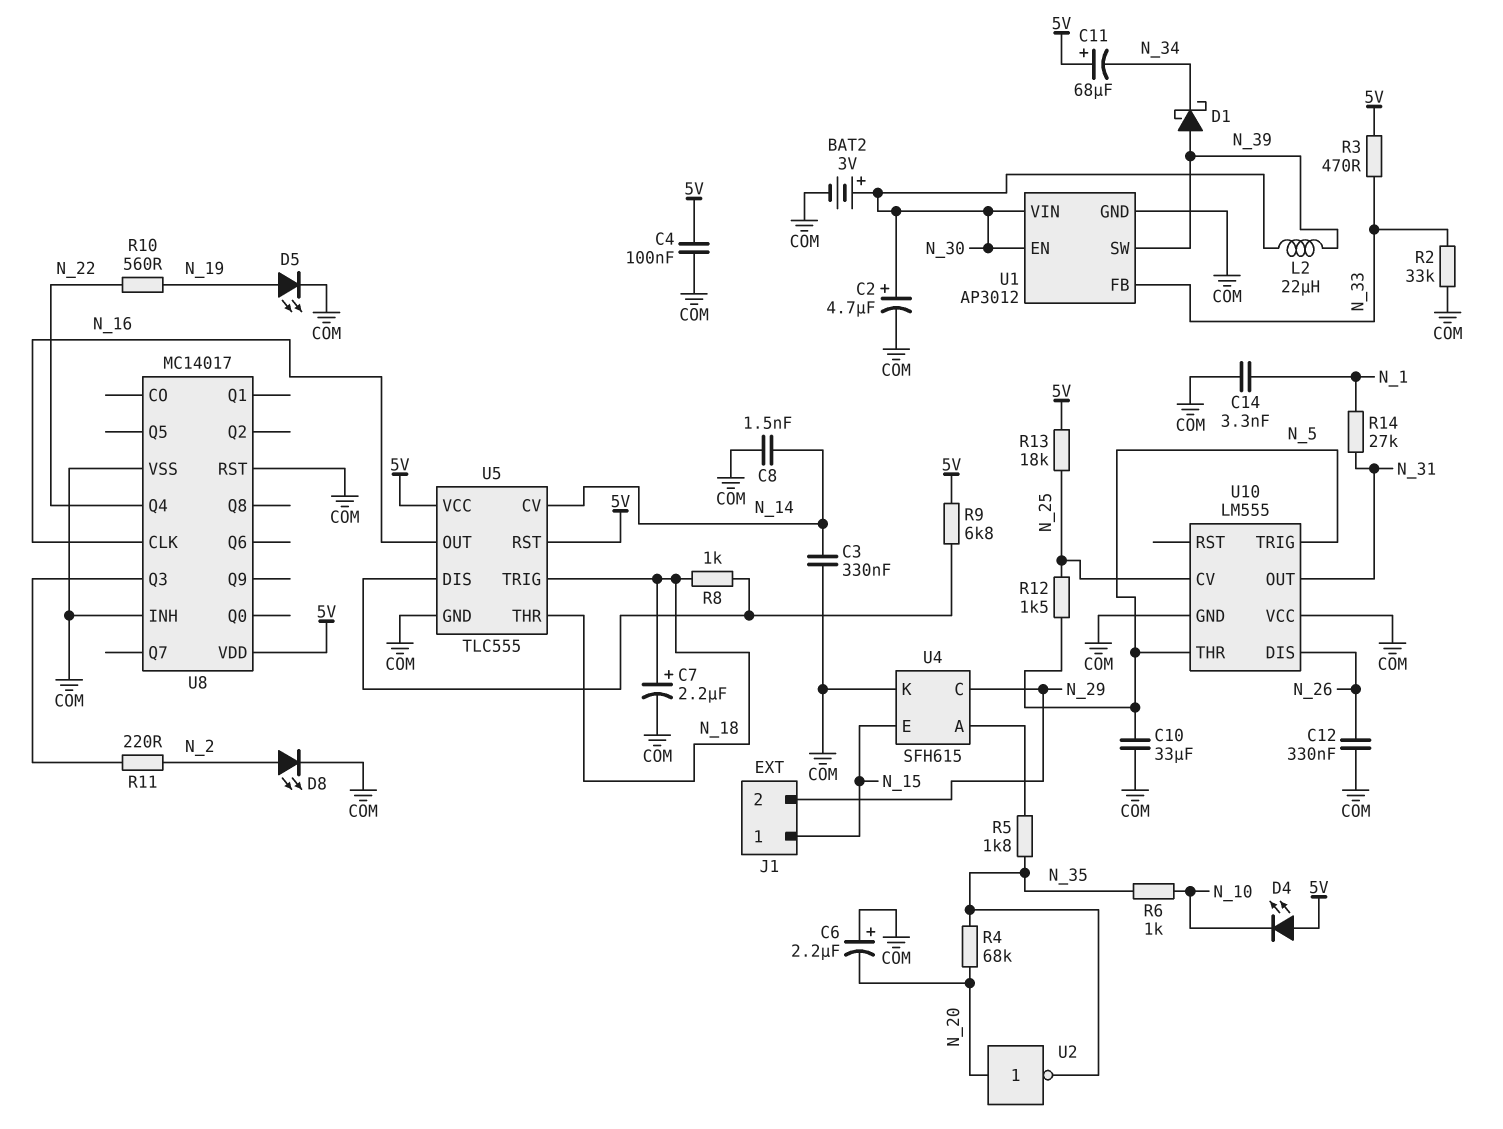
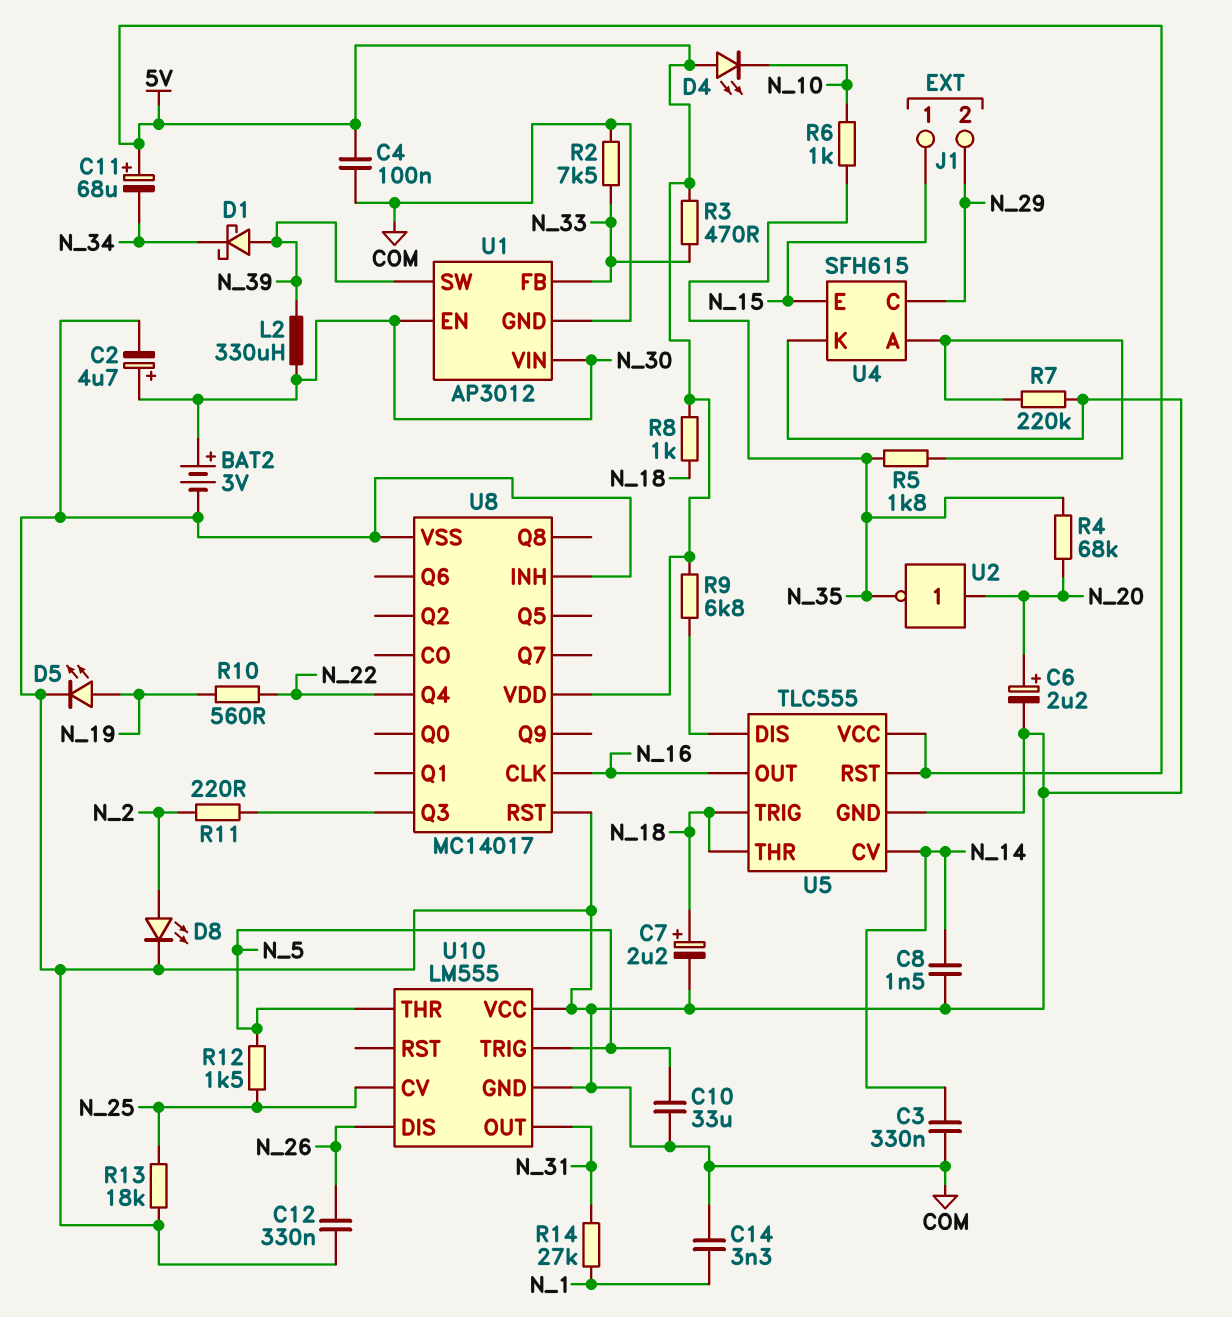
C6: 2.2uF (plus COM, minus N_20) -> 2.2uF (plus N_20, minus COM)
L2: 22uH (N_30, N_39) -> 330uH (N_30, N_39)
R2: 33k (COM, N_33) -> 7.5k (COM, N_33)
R7: none -> 220k (COM, U4/A)
R8: 1k (N_18, U5/DIS) -> 1k (5V, N_18)
R13: 18k (5V, N_25) -> 18k (COM, N_25)

